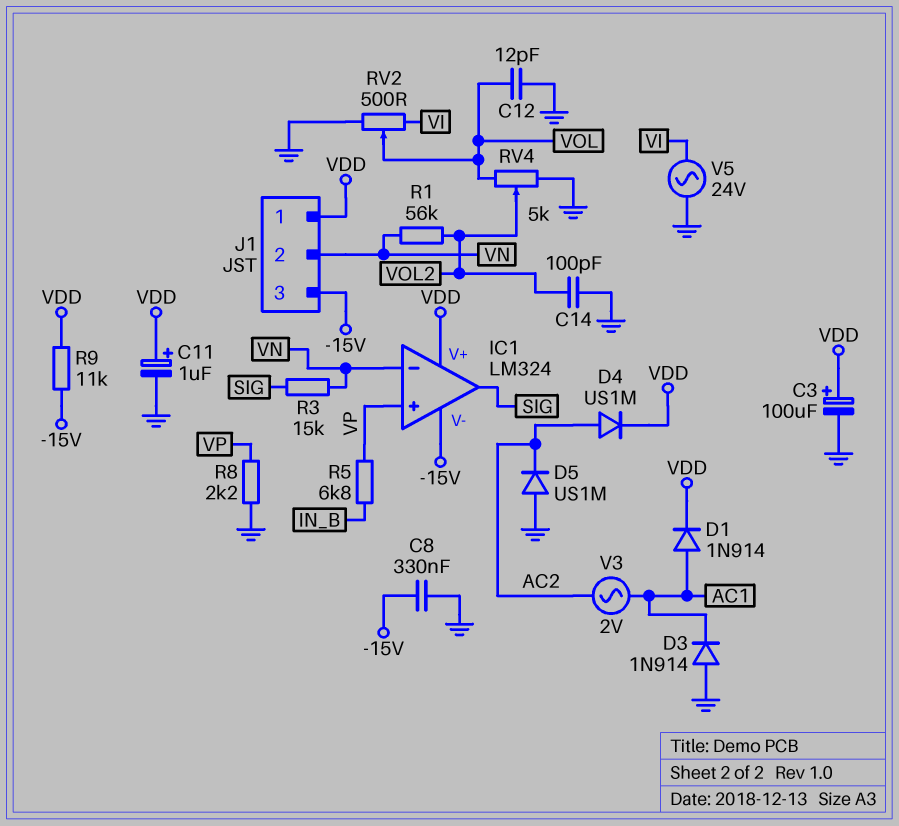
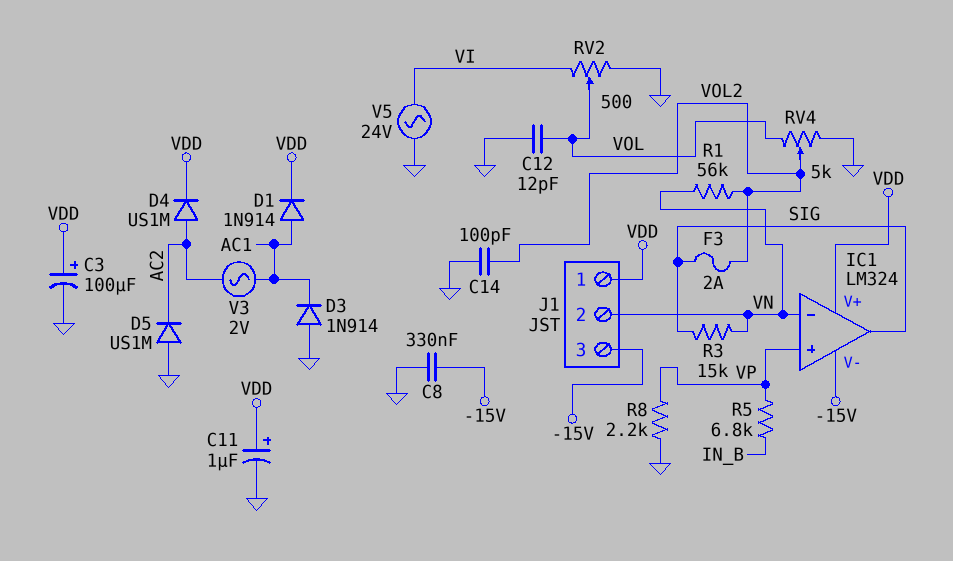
F3: none -> 2A (SIG, VOL2)
R9: 11k (-15V, VDD) -> none

